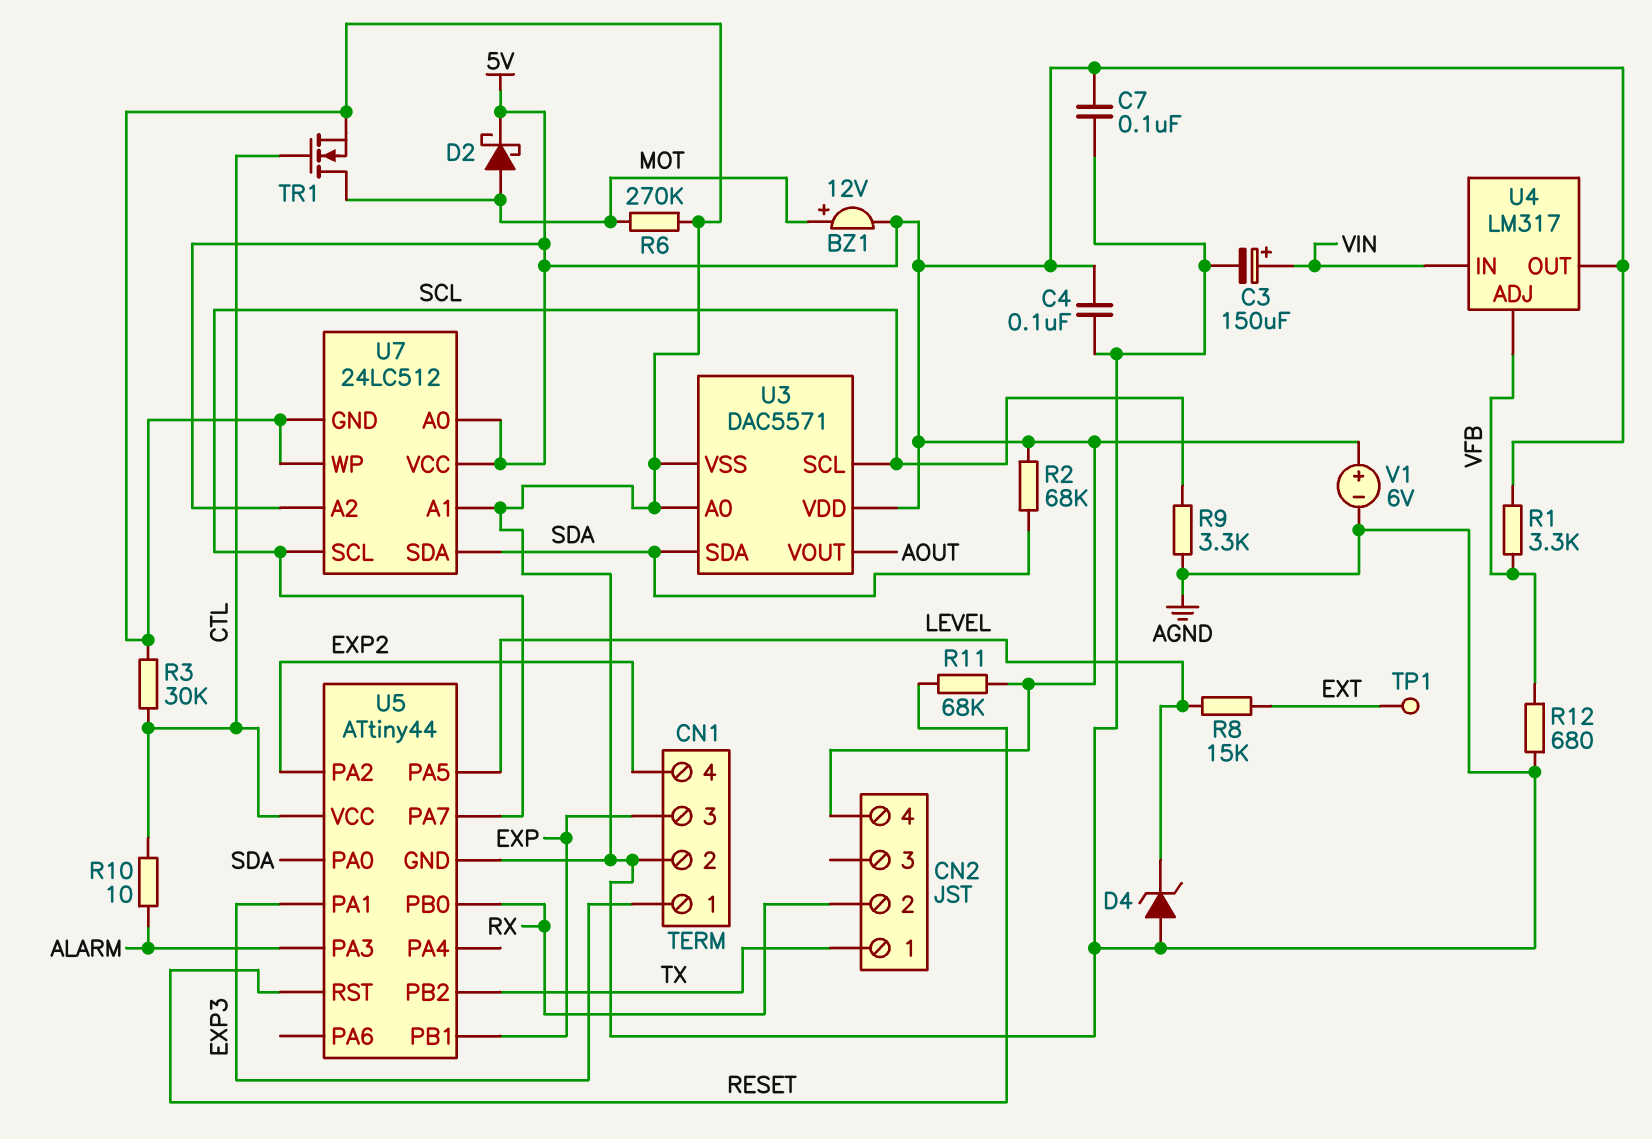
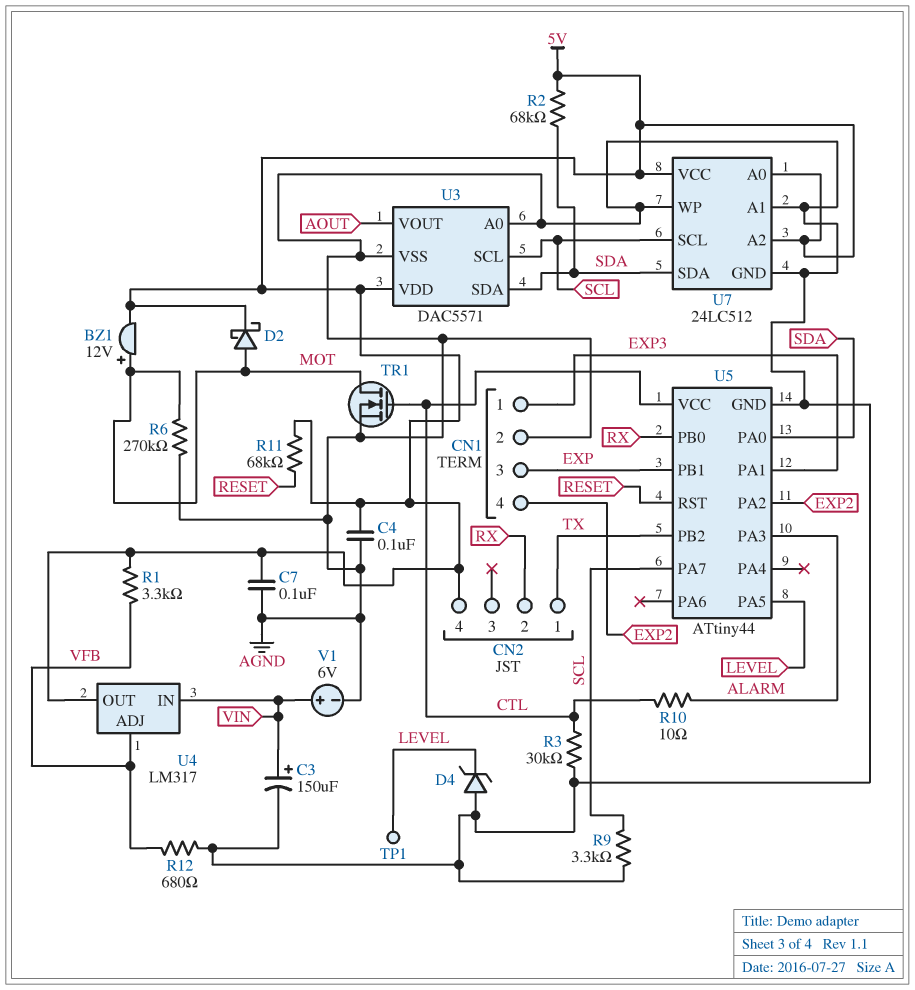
R8: 15k (EXT, LEVEL) -> none
TP1: test point (EXT) -> test point (LEVEL)
V1: 6V (plus 5V, minus AGND) -> 6V (plus VIN, minus AGND)

